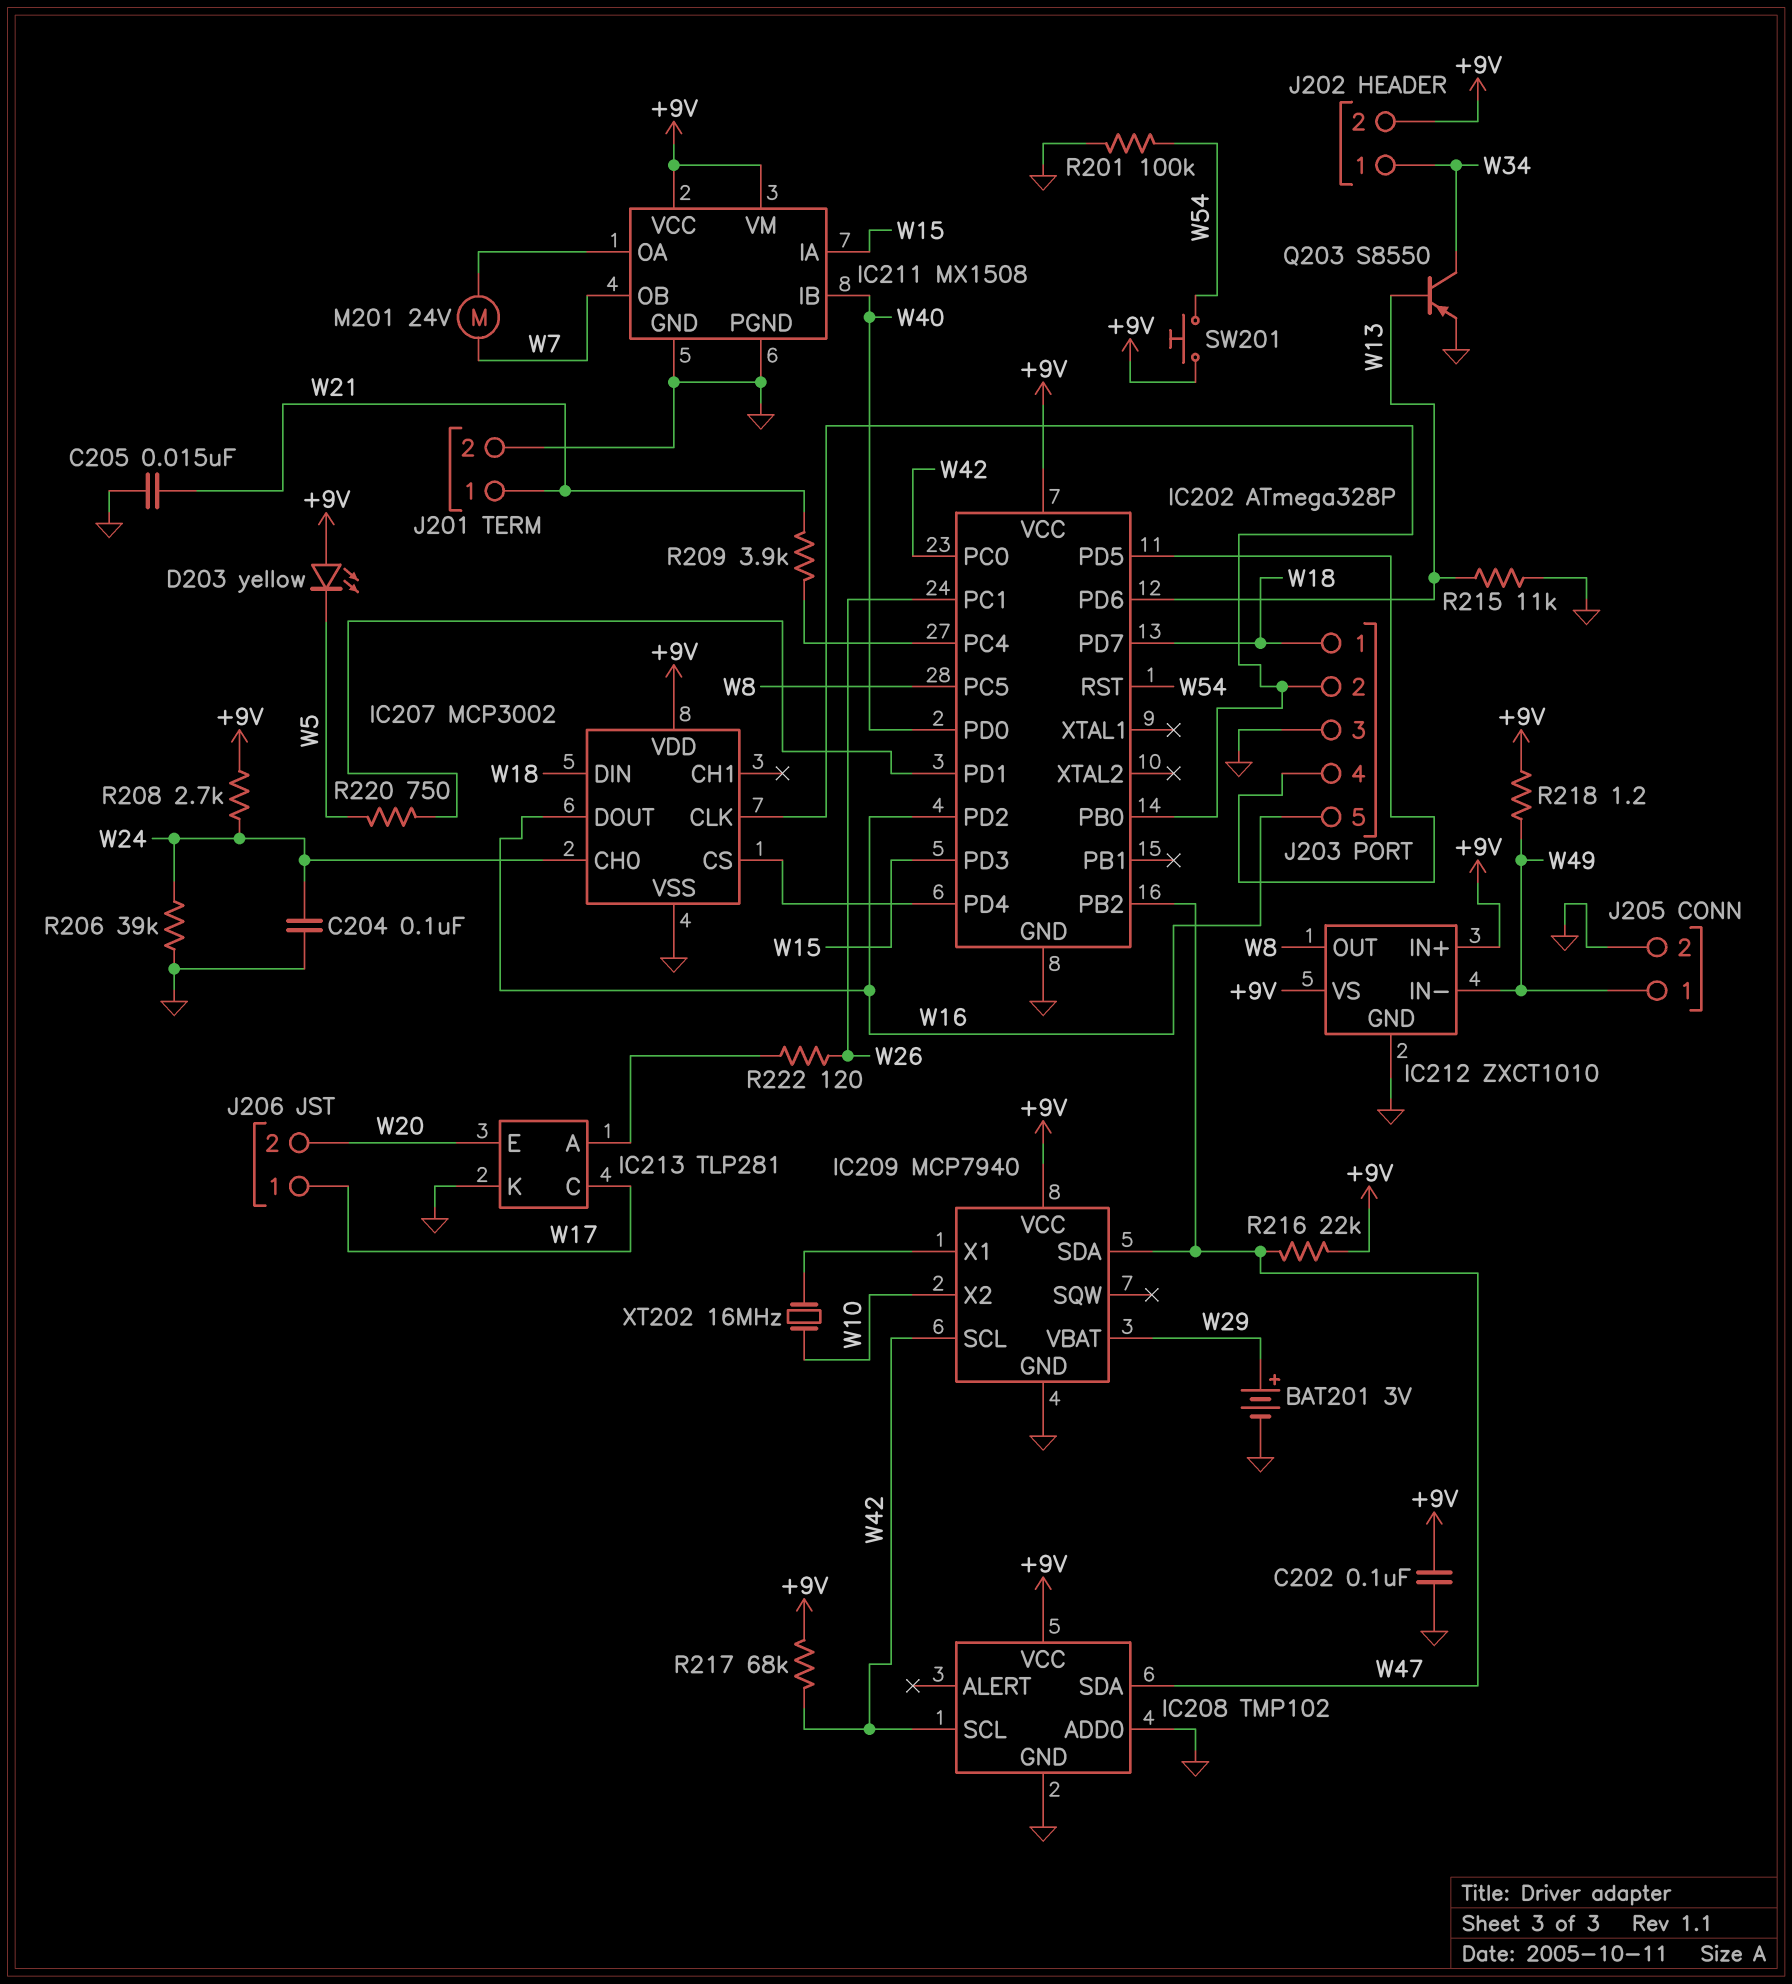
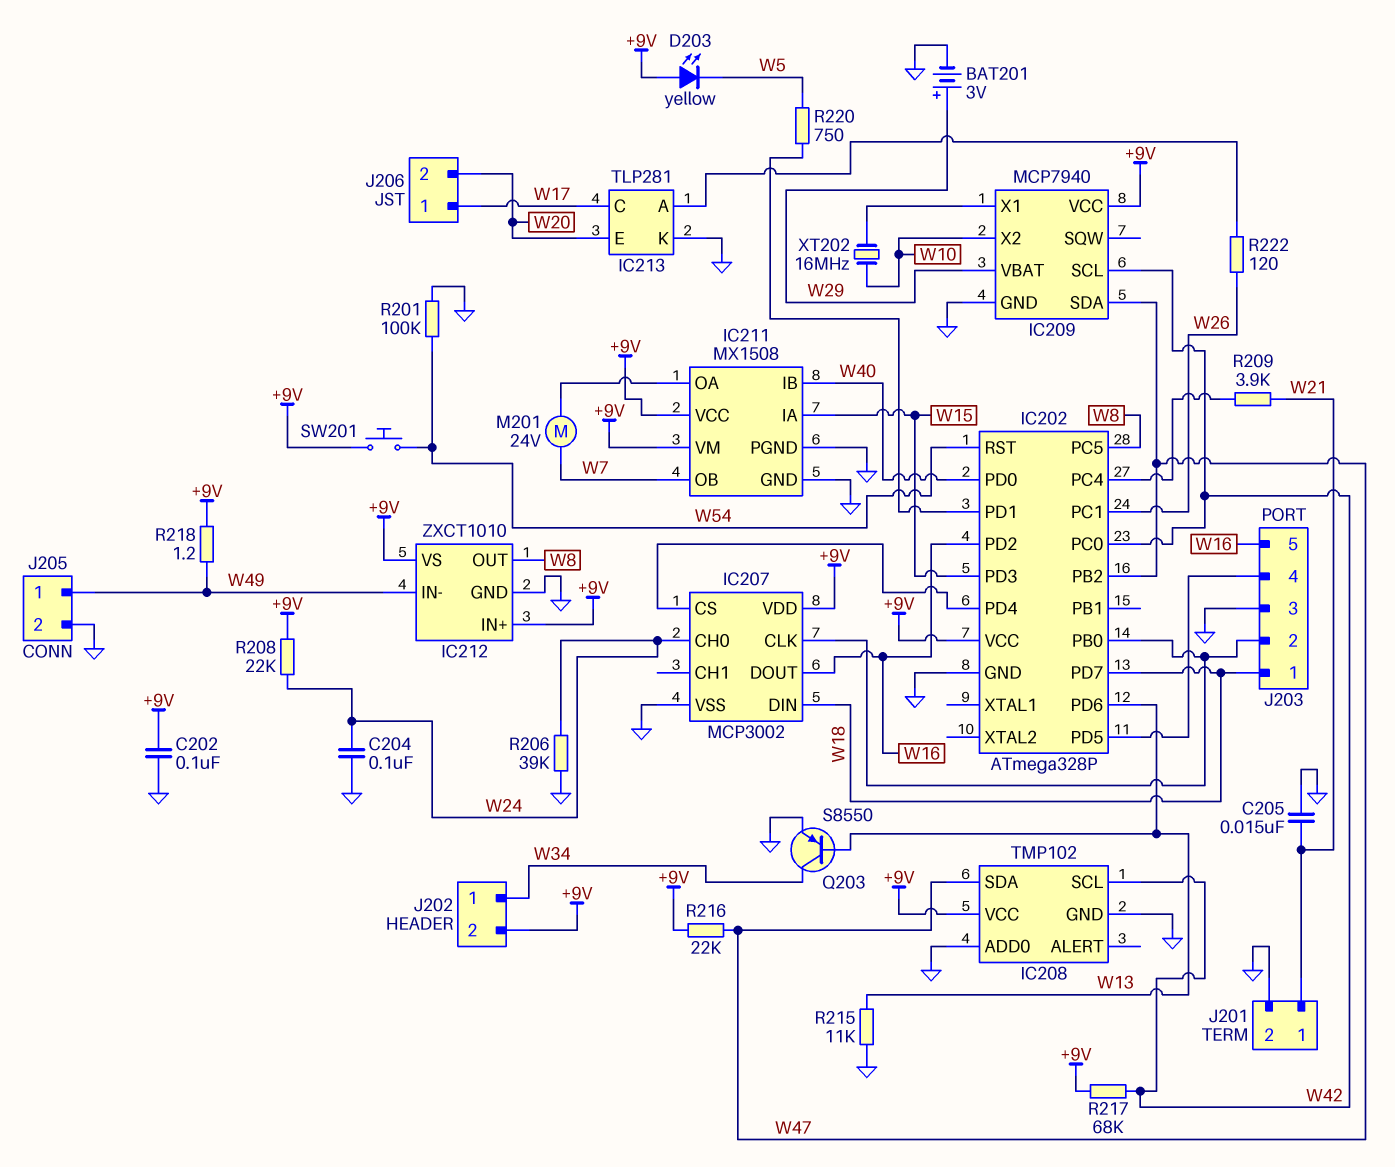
R208: 2.7k (+9V, W24) -> 22k (+9V, W24)

